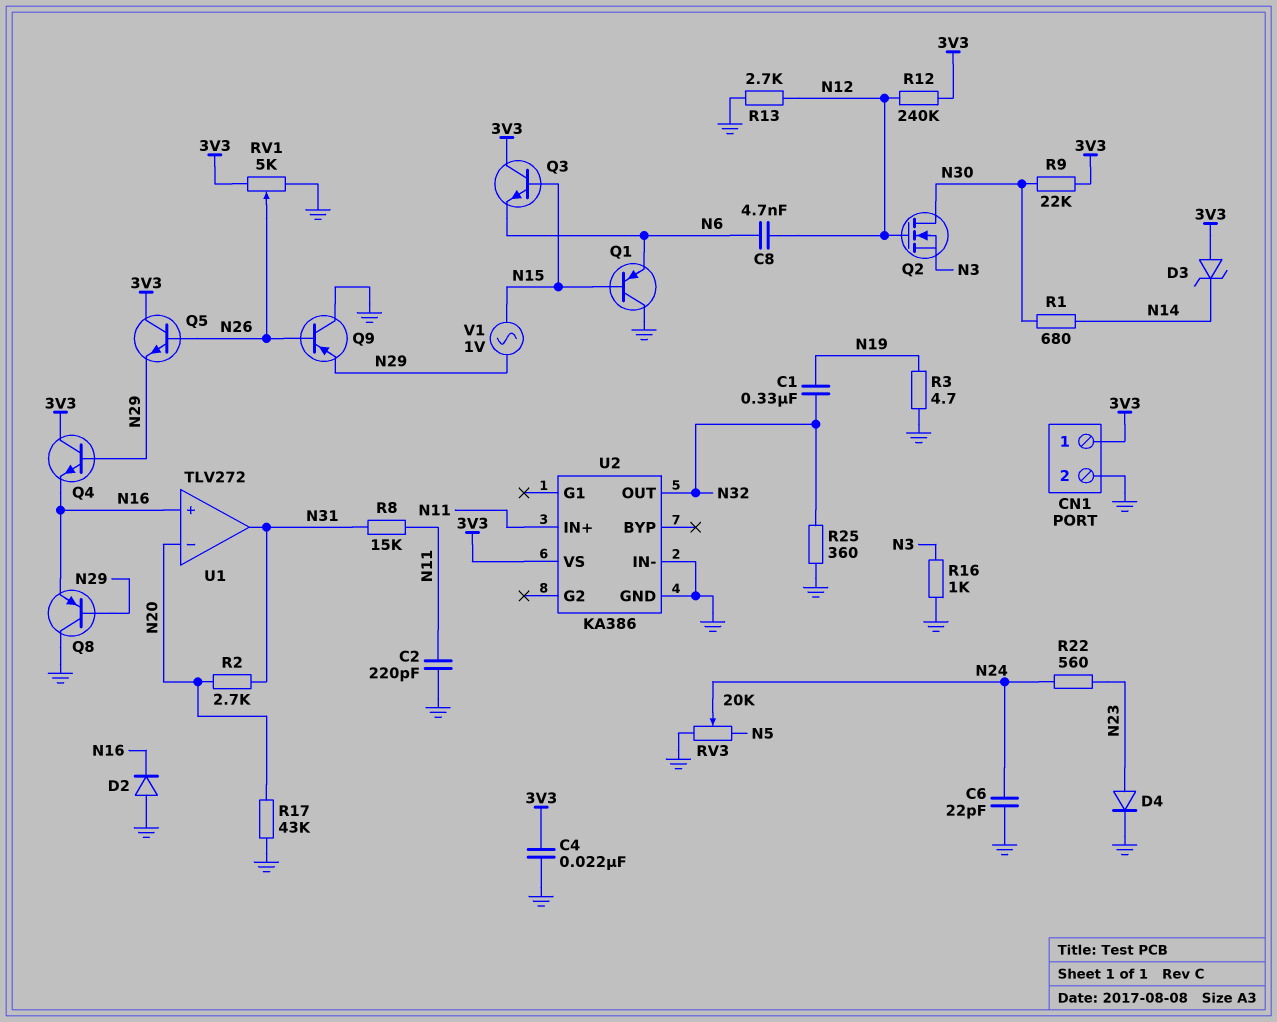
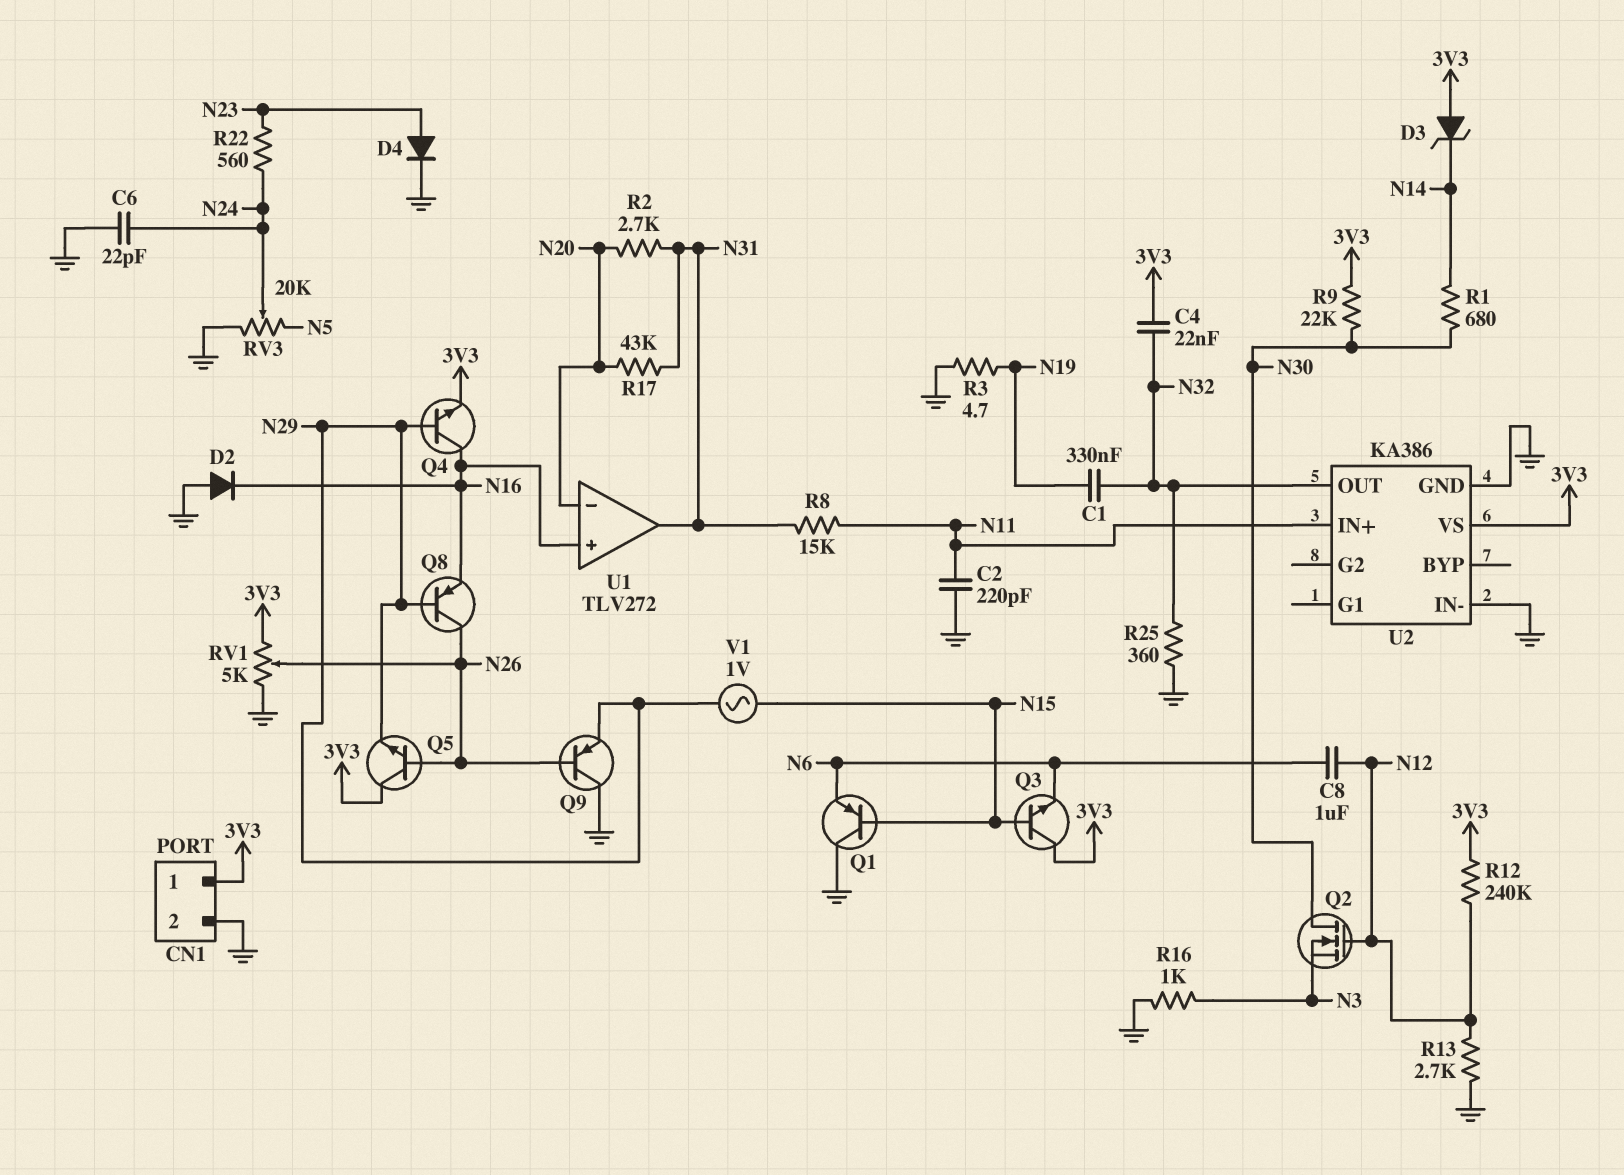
C4: 22nF (3V3, GND) -> 22nF (3V3, N32)
C8: 4.7nF (N6, N12) -> 1uF (N6, N12)
Q4: NPN (B N29, C 3V3, E N16) -> NPN (B N29, C N16, E 3V3)
Q8: PNP (B N29, C GND, E N16) -> PNP (B N29, C N26, E N16)
R17: 43k (GND, N20) -> 43k (N20, N31)

